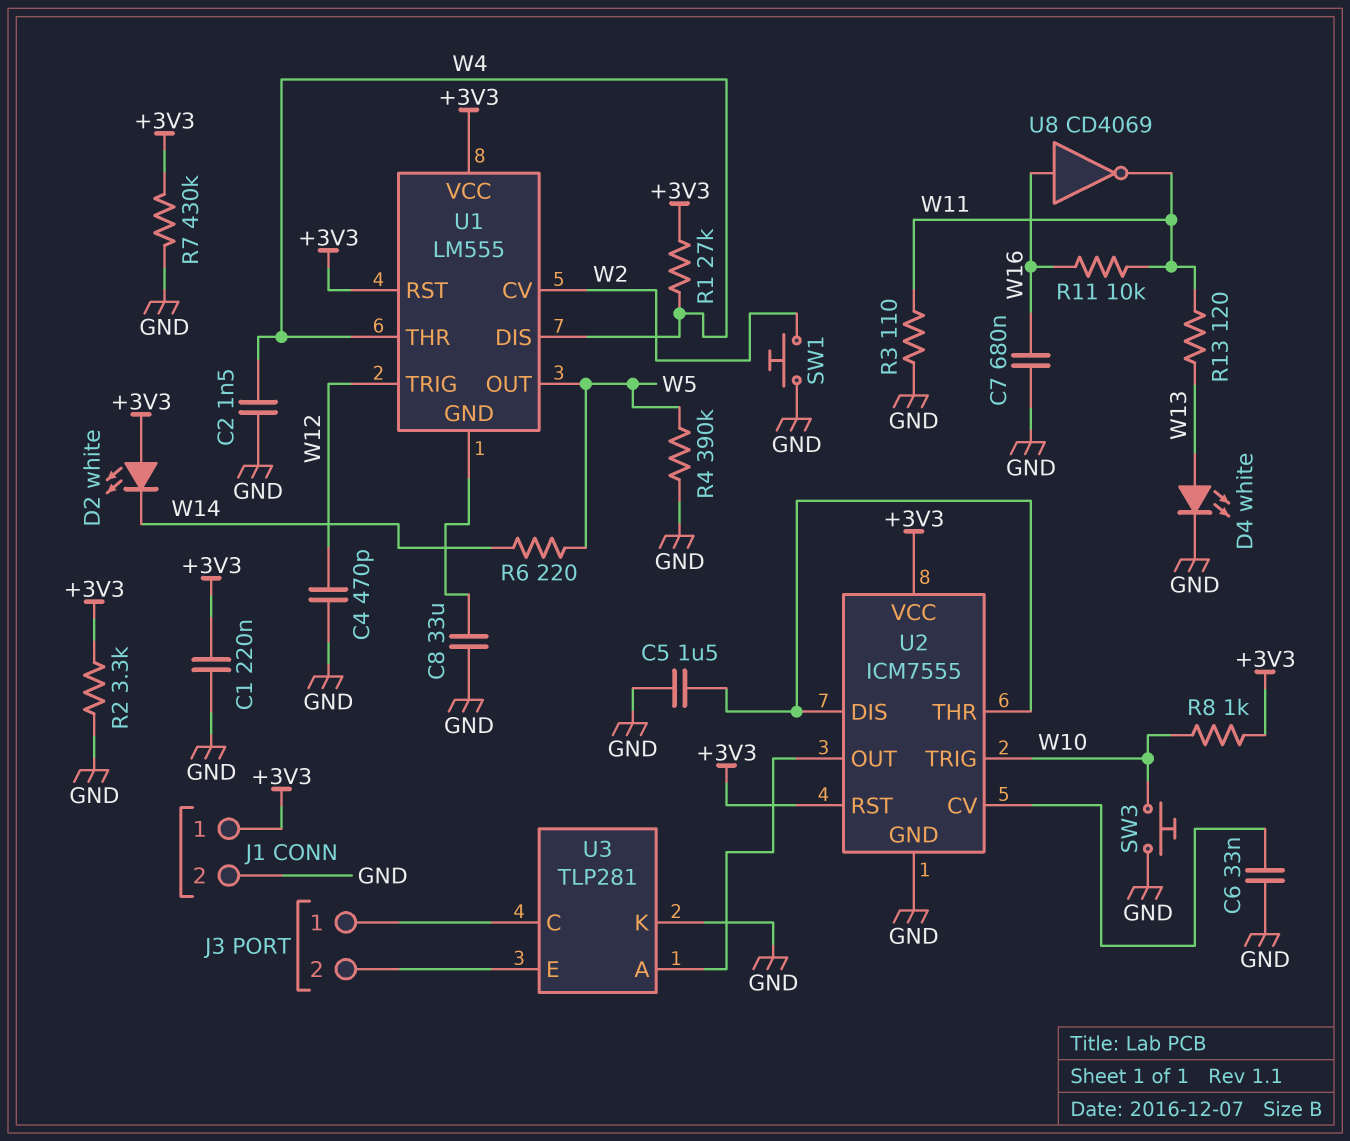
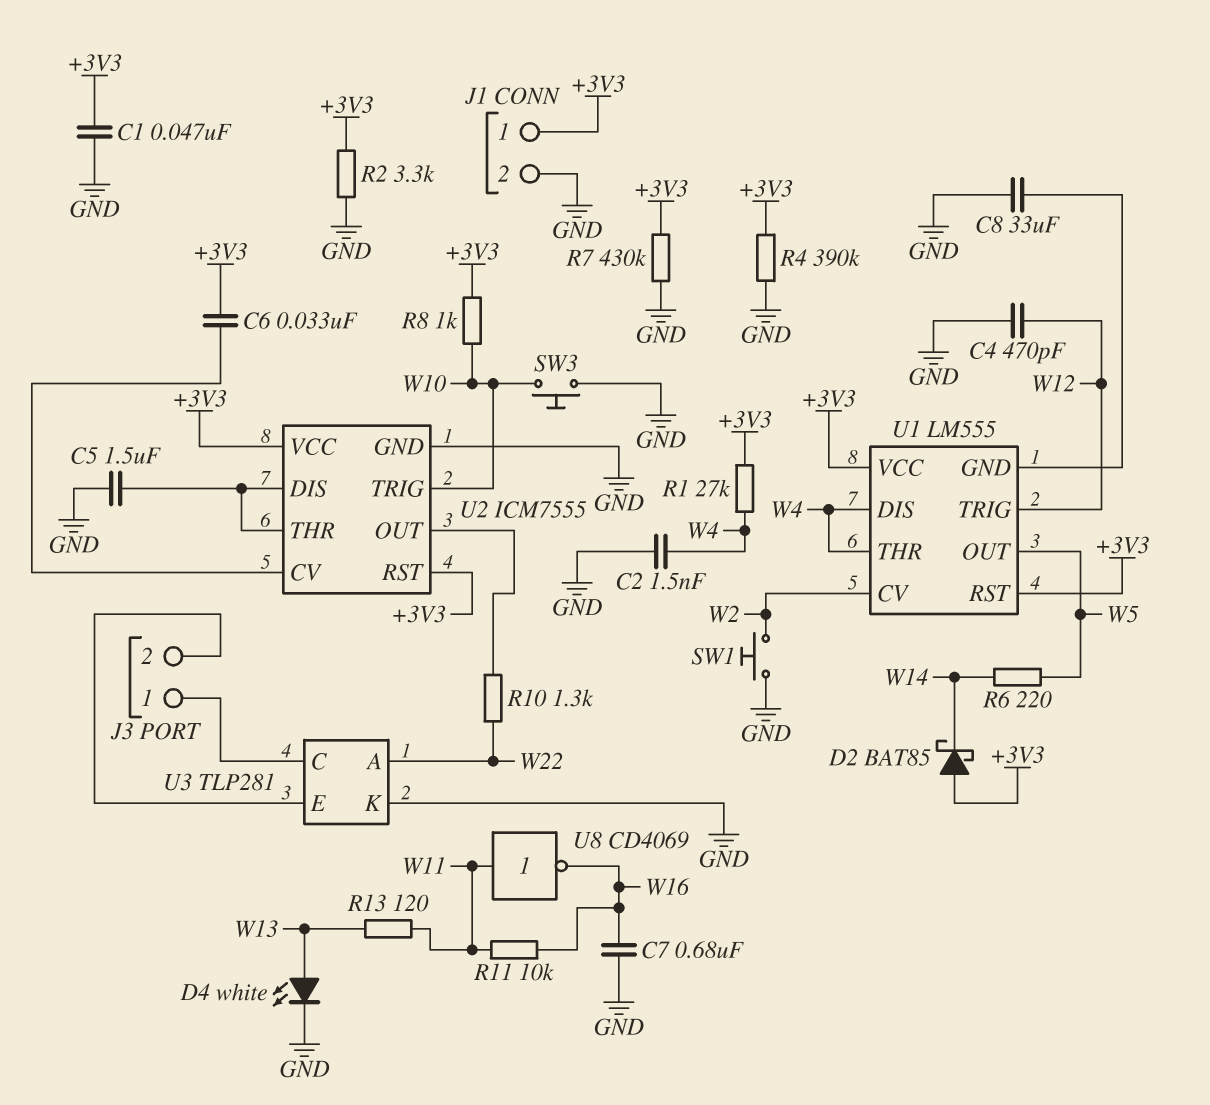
C1: 220nF (+3V3, GND) -> 47nF (+3V3, GND)
C6: 33nF (GND, U2/CV) -> 33nF (+3V3, U2/CV)
D2: LED white (A +3V3, K W14) -> schottky BAT85 (A +3V3, K W14)
R3: 110 (GND, W11) -> none
R4: 390k (GND, W5) -> 390k (+3V3, GND)
R10: none -> 1.3k (U2/OUT, W22)
U3 pin A: U2/OUT -> W22
U8: NOT CD4069 (in W16, out W11) -> NOT CD4069 (in W11, out W16)

